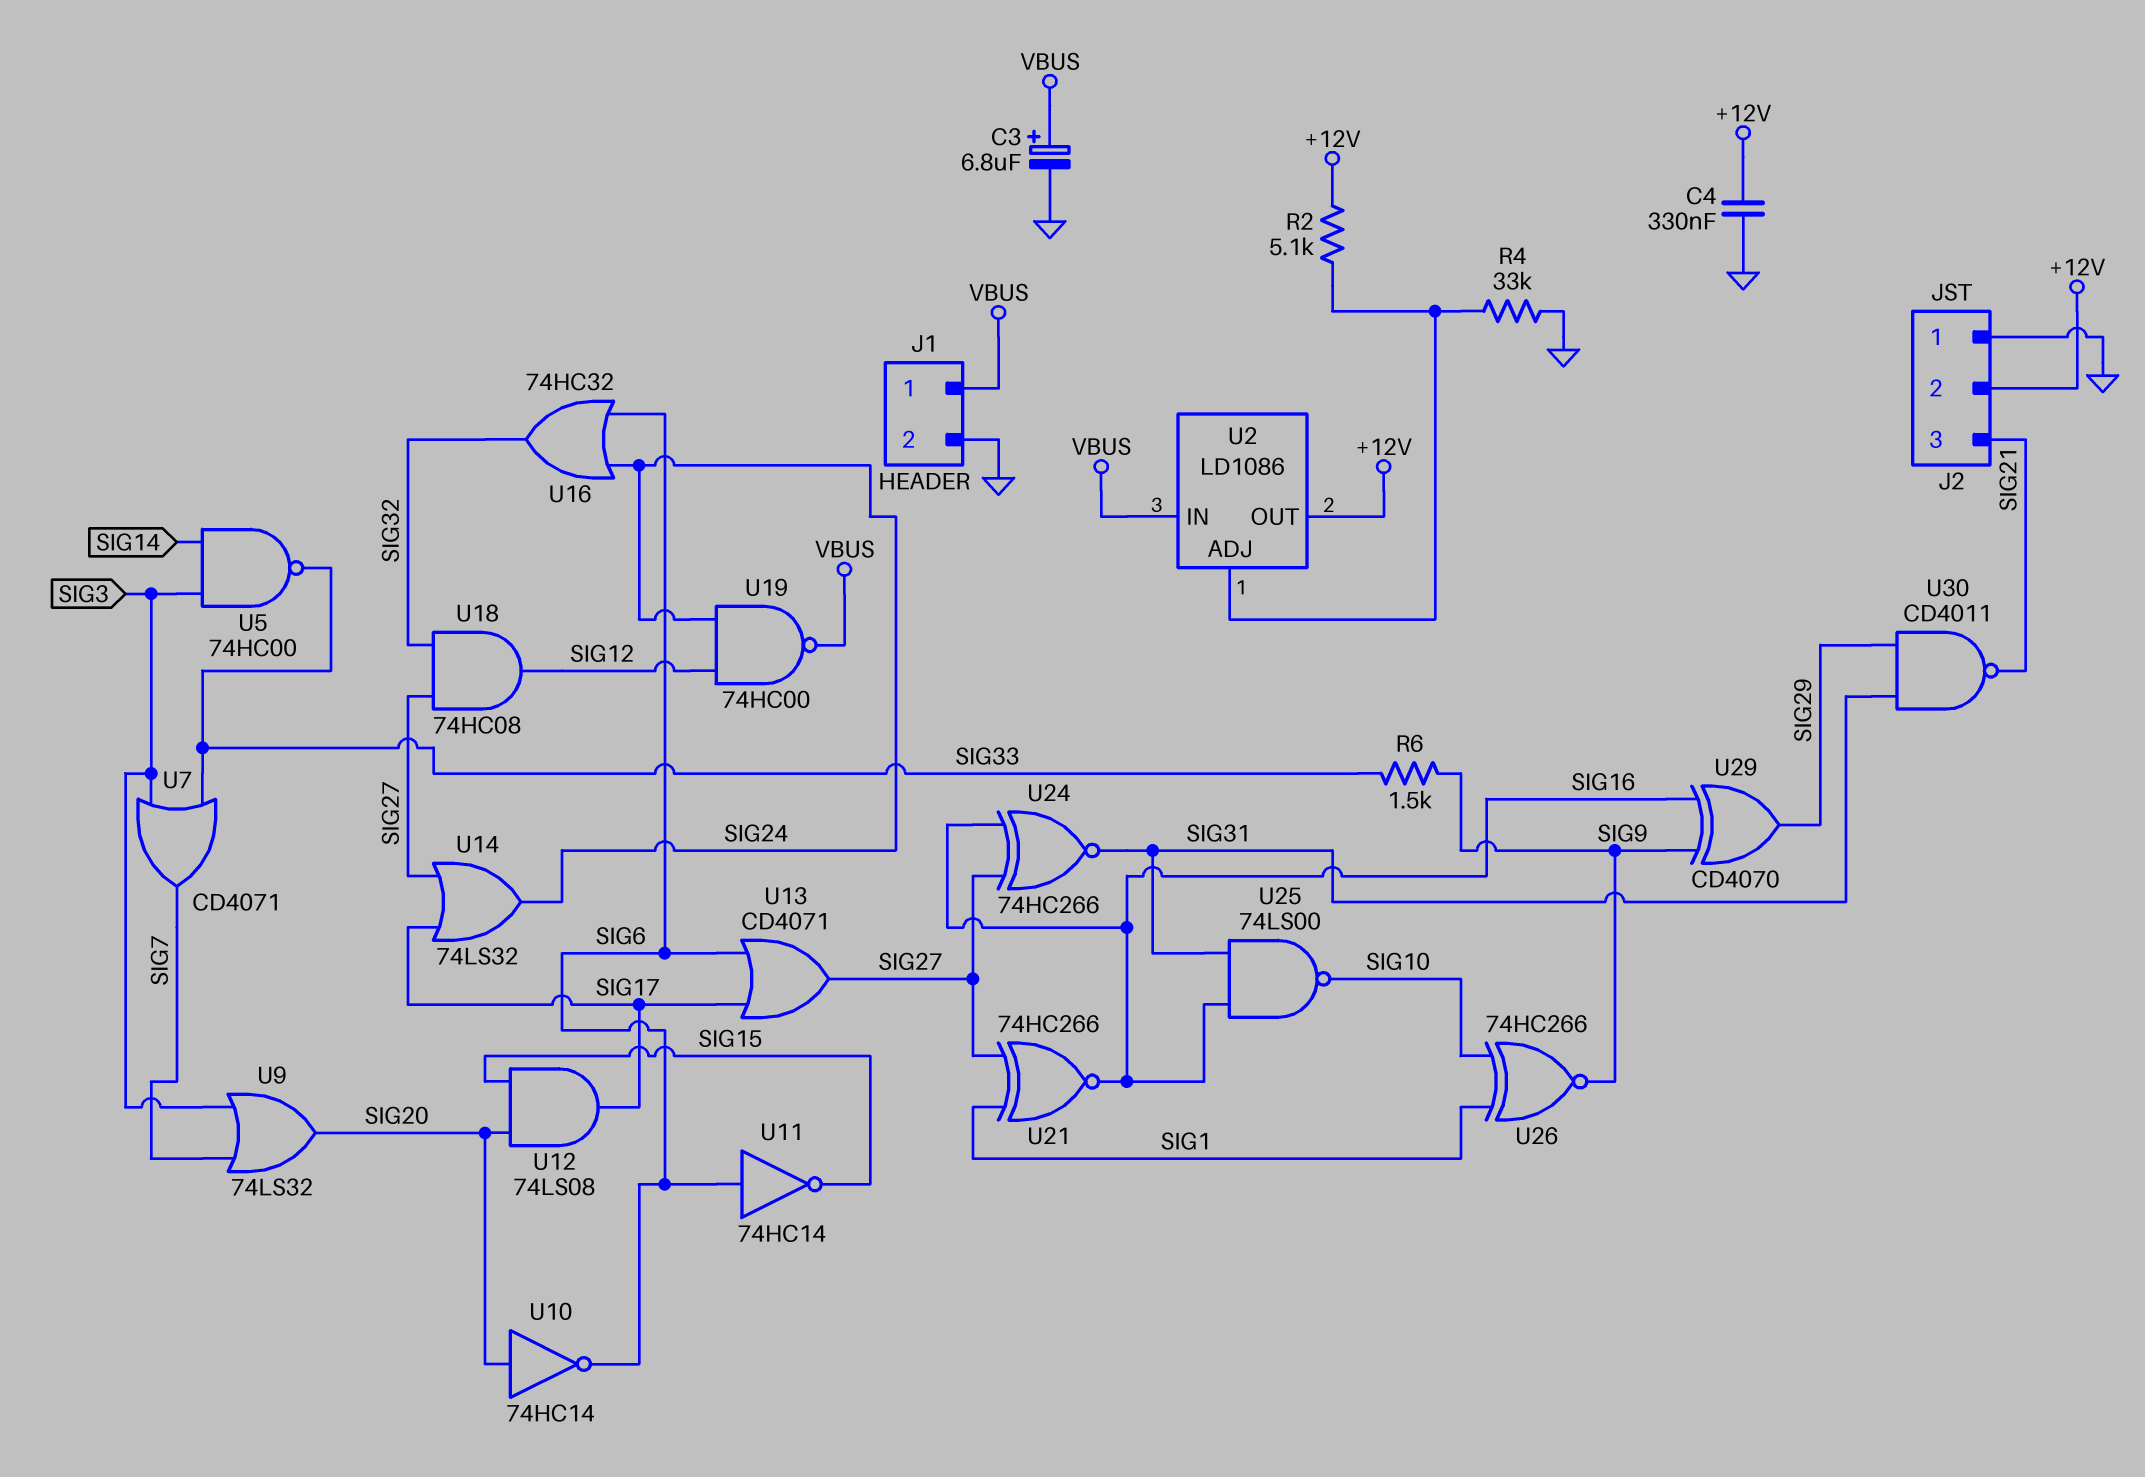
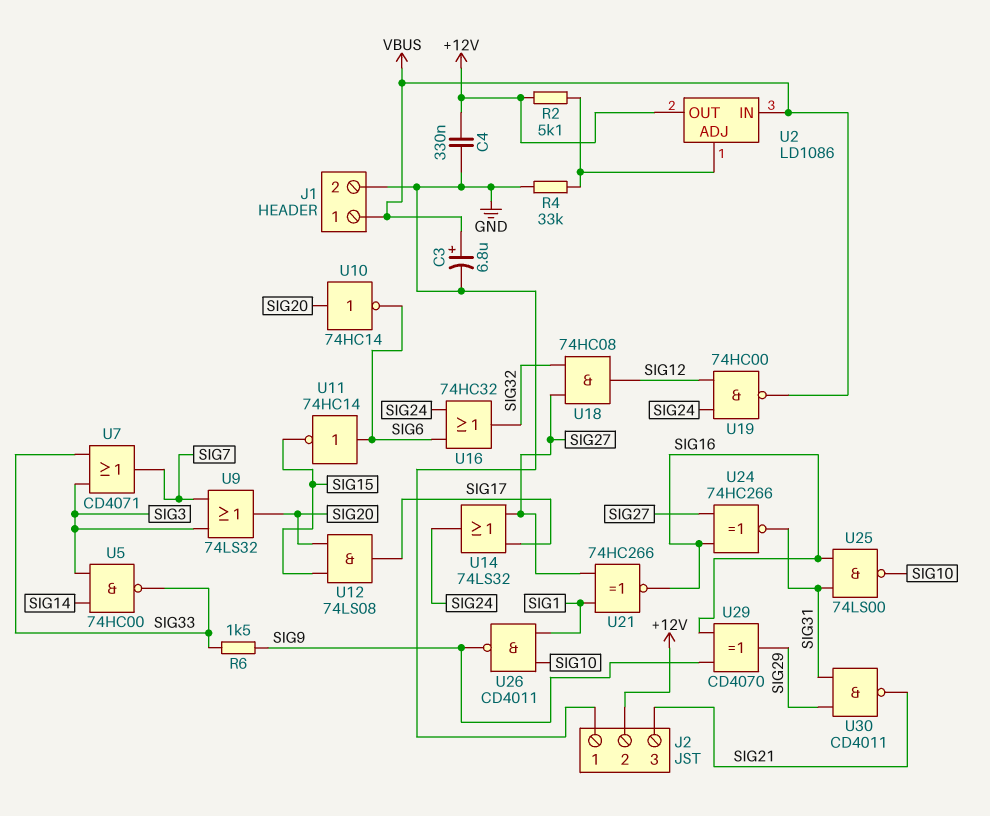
U13: OR CD4071 (in SIG6, in SIG17, out SIG27) -> none
U26: XNOR 74HC266 (in SIG1, in SIG10, out SIG9) -> NAND CD4011 (in SIG1, in SIG10, out SIG9)

